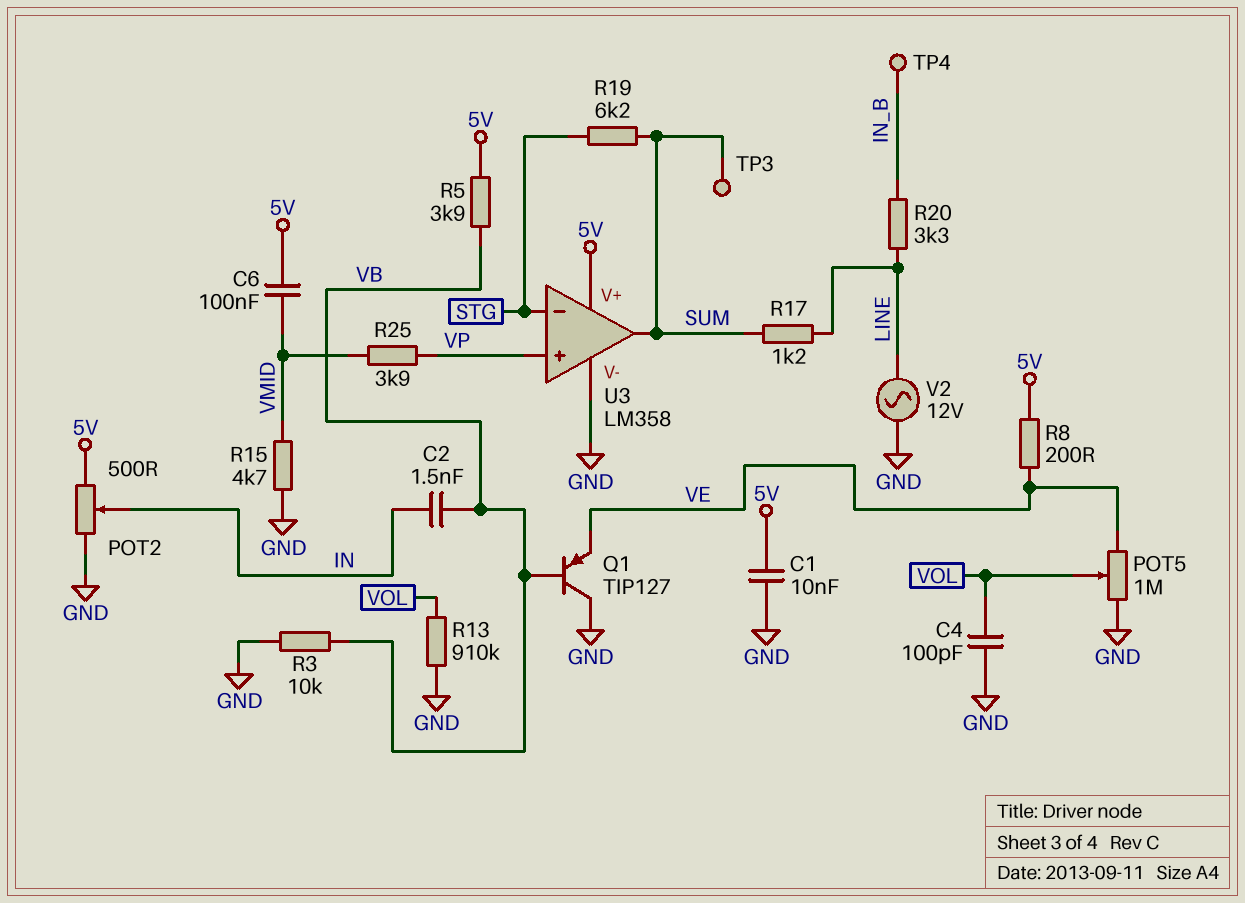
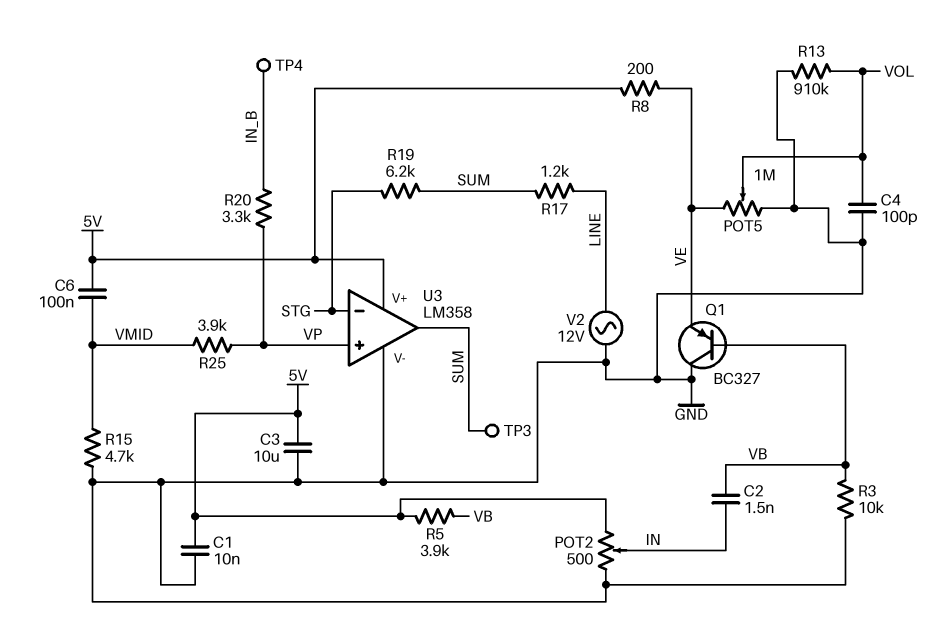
C3: none -> 10uF (5V, GND)
Q1: PNP TIP127 (B VB, C GND, E VE) -> PNP BC327 (B VB, C GND, E VE)
R20: 3.3k (IN_B, LINE) -> 3.3k (IN_B, VP)

